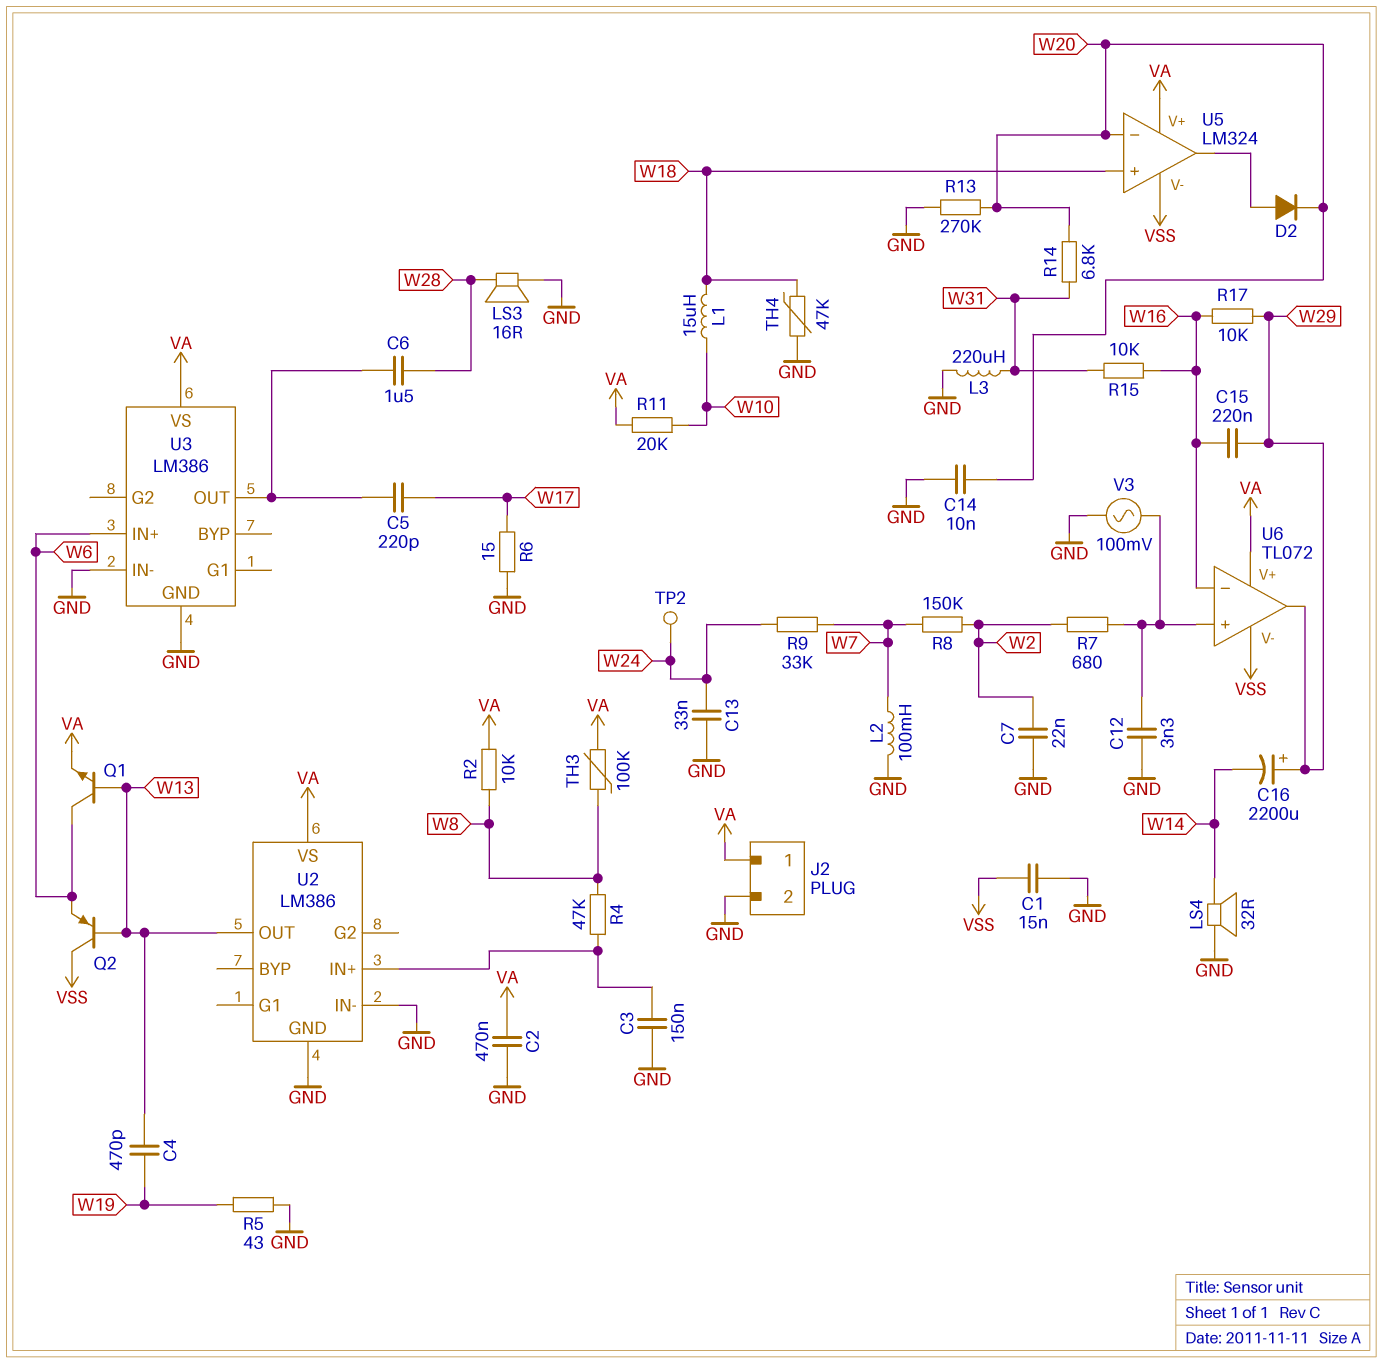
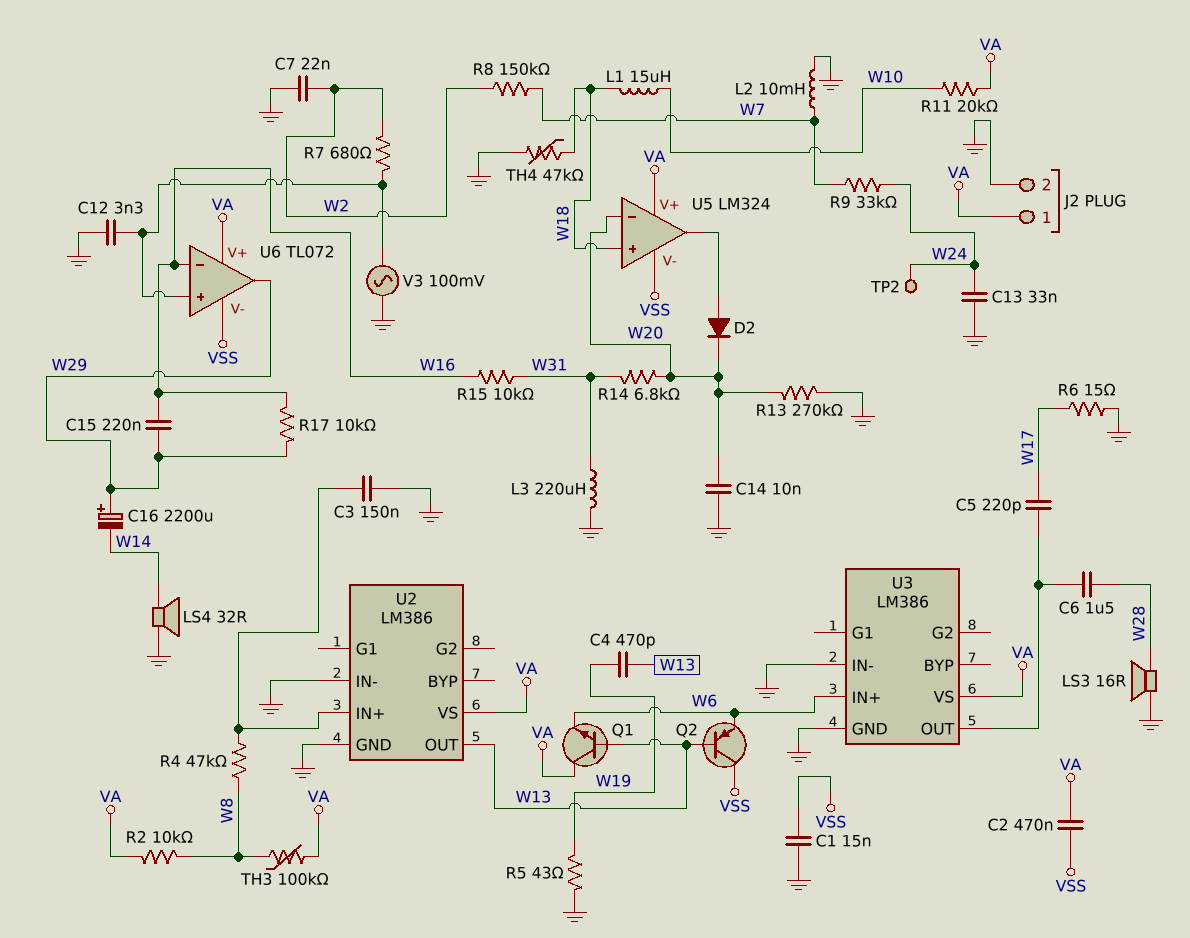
C2: 470nF (GND, VA) -> 470nF (VA, VSS)
L2: 100mH (GND, W7) -> 10mH (GND, W7)
Q1: NPN (B W13, C W6, E VA) -> NPN (B W13, C VA, E W6)

